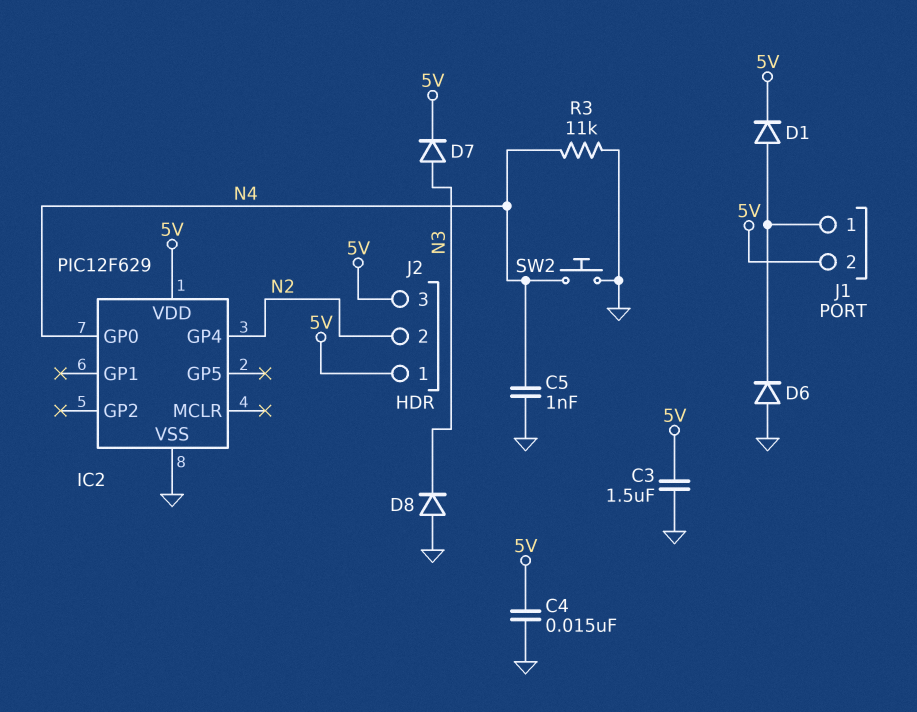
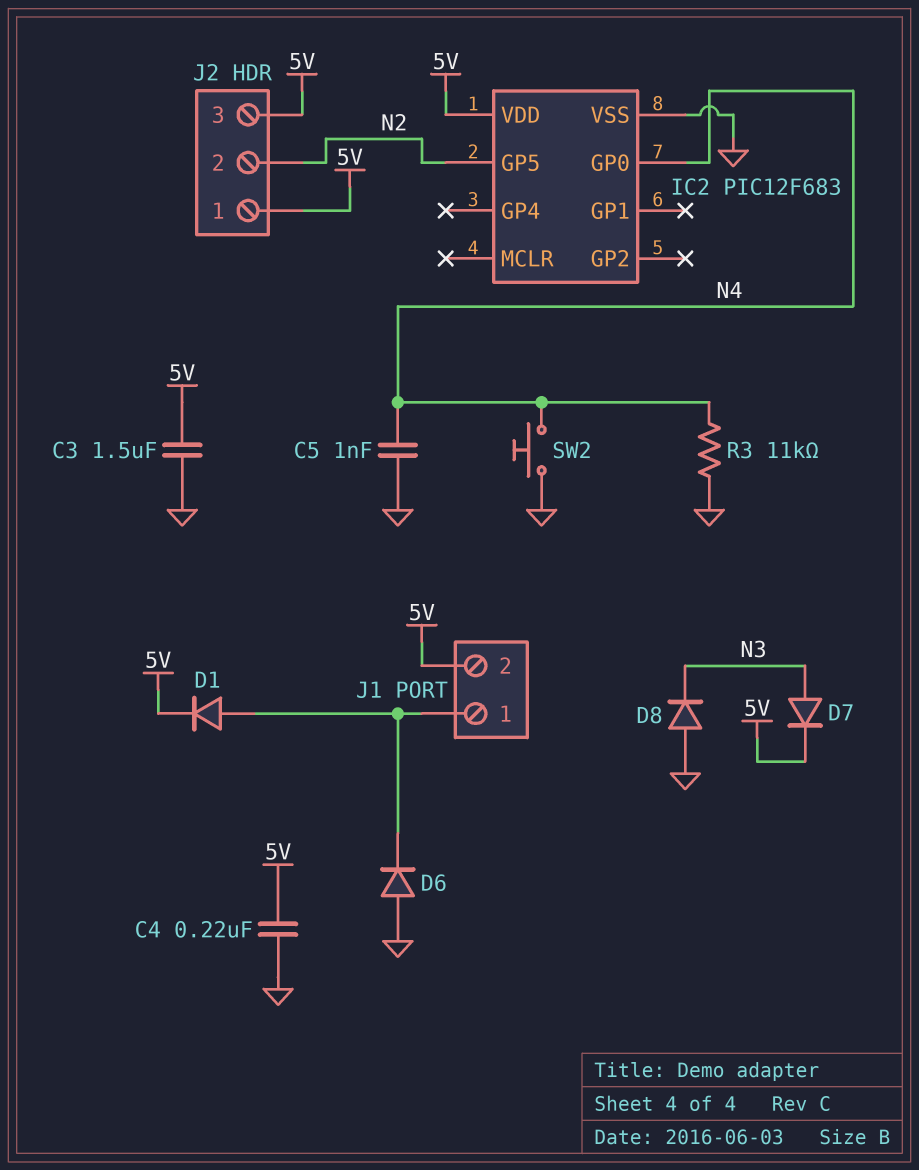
C4: 15nF (5V, GND) -> 220nF (5V, GND)
IC2: PIC12F629 -> PIC12F683
IC2 pin GP4: N2 -> none
IC2 pin GP5: none -> N2

